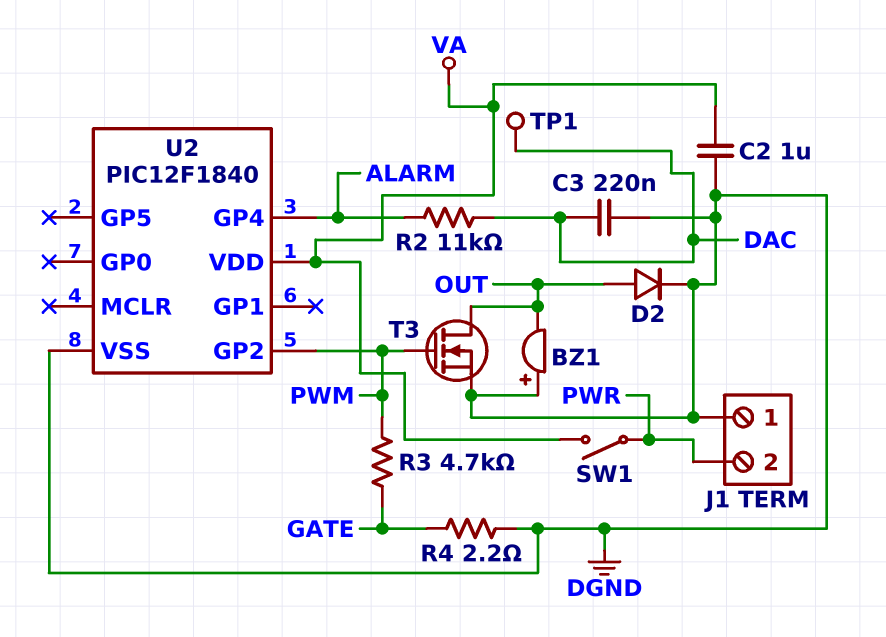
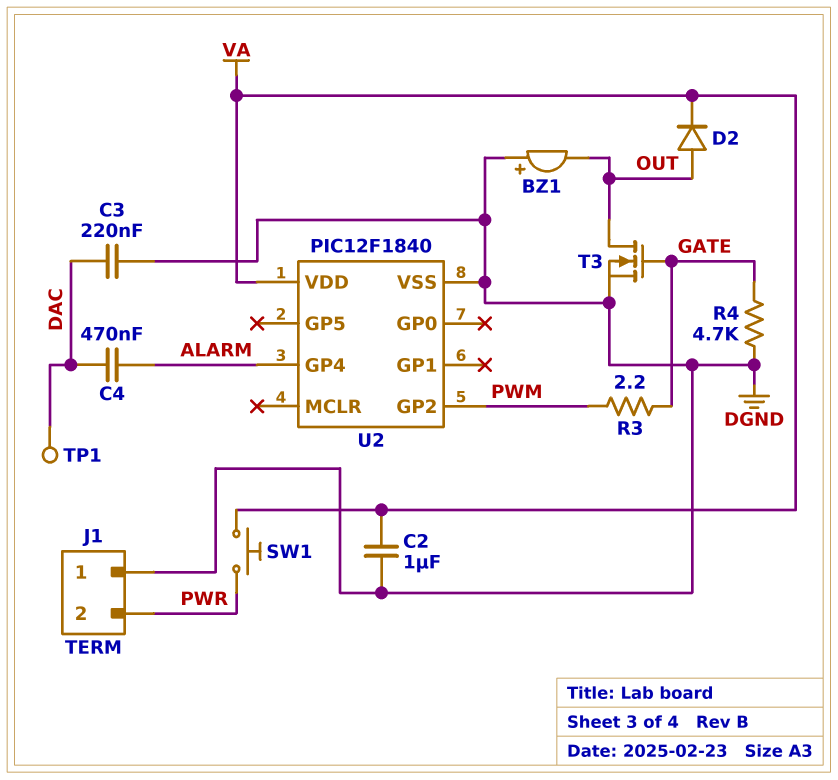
C4: none -> 470nF (ALARM, DAC)
D2: diode (A OUT, K DGND) -> diode (A OUT, K VA)
R2: 11k (ALARM, DAC) -> none
R3: 4.7k (GATE, PWM) -> 2.2 (GATE, PWM)
R4: 2.2 (DGND, GATE) -> 4.7k (DGND, GATE)
SW1: switch (PWR, VA) -> button (PWR, VA)
T3: NMOS (G PWM, D OUT, S DGND) -> NMOS (G GATE, D OUT, S DGND)

